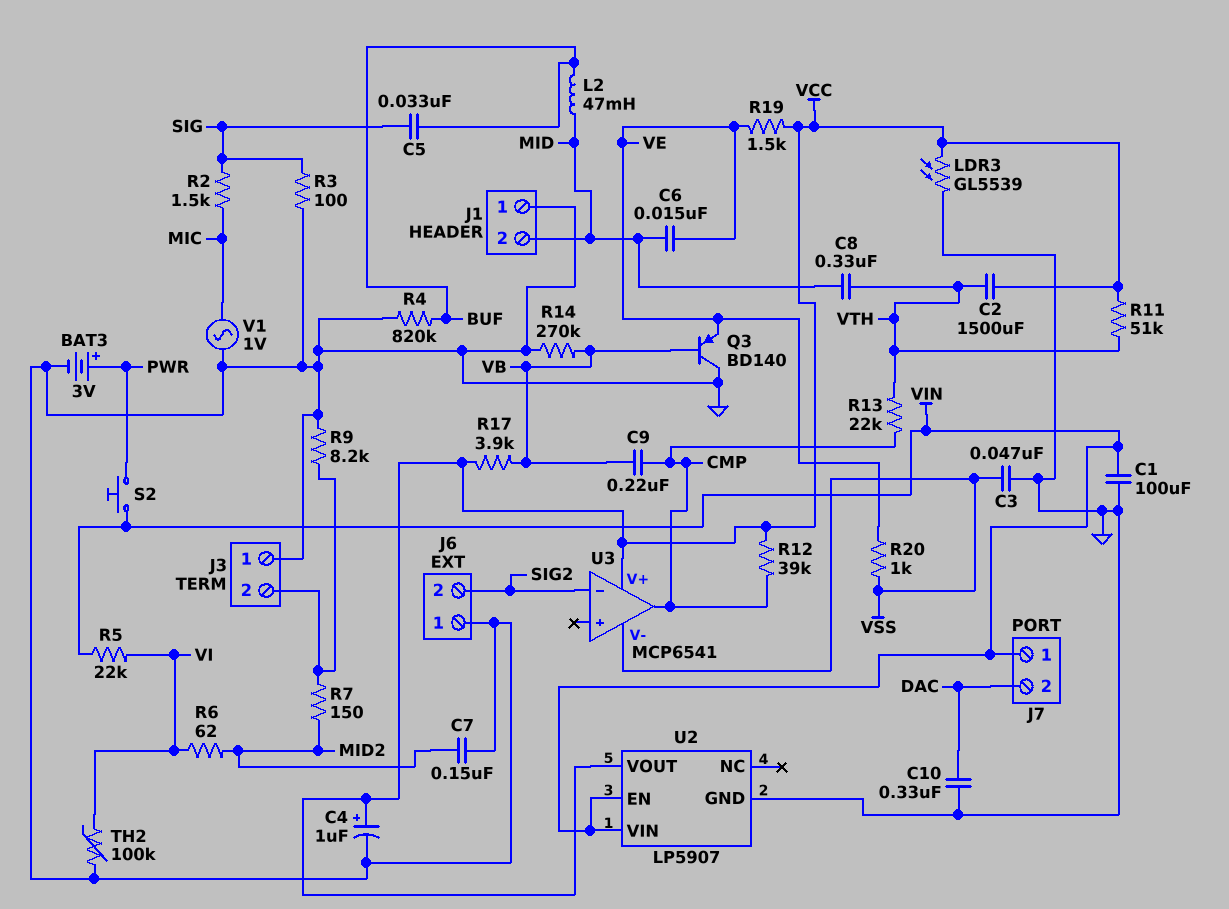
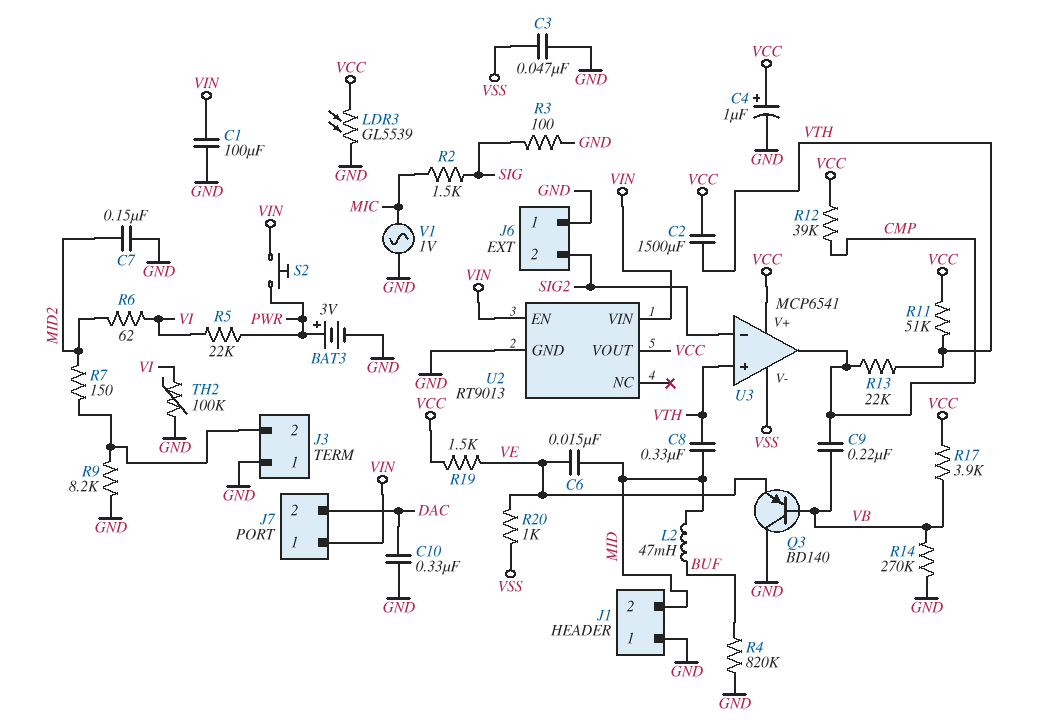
C5: 33nF (BUF, SIG) -> none
R5: 22k (VI, VIN) -> 22k (PWR, VI)
U2: LP5907 -> RT9013
U3 pin in+: none -> VTH

